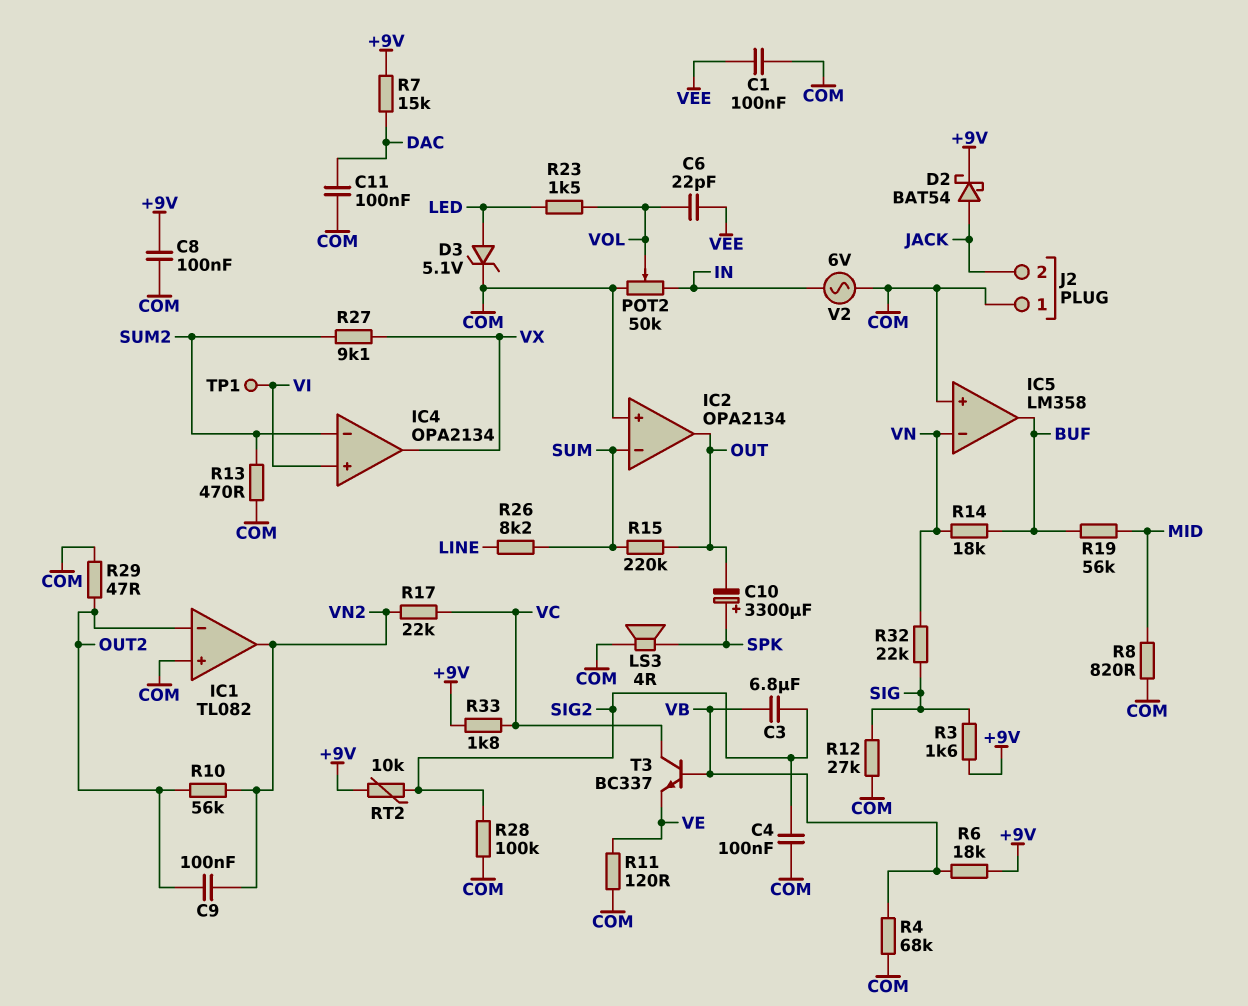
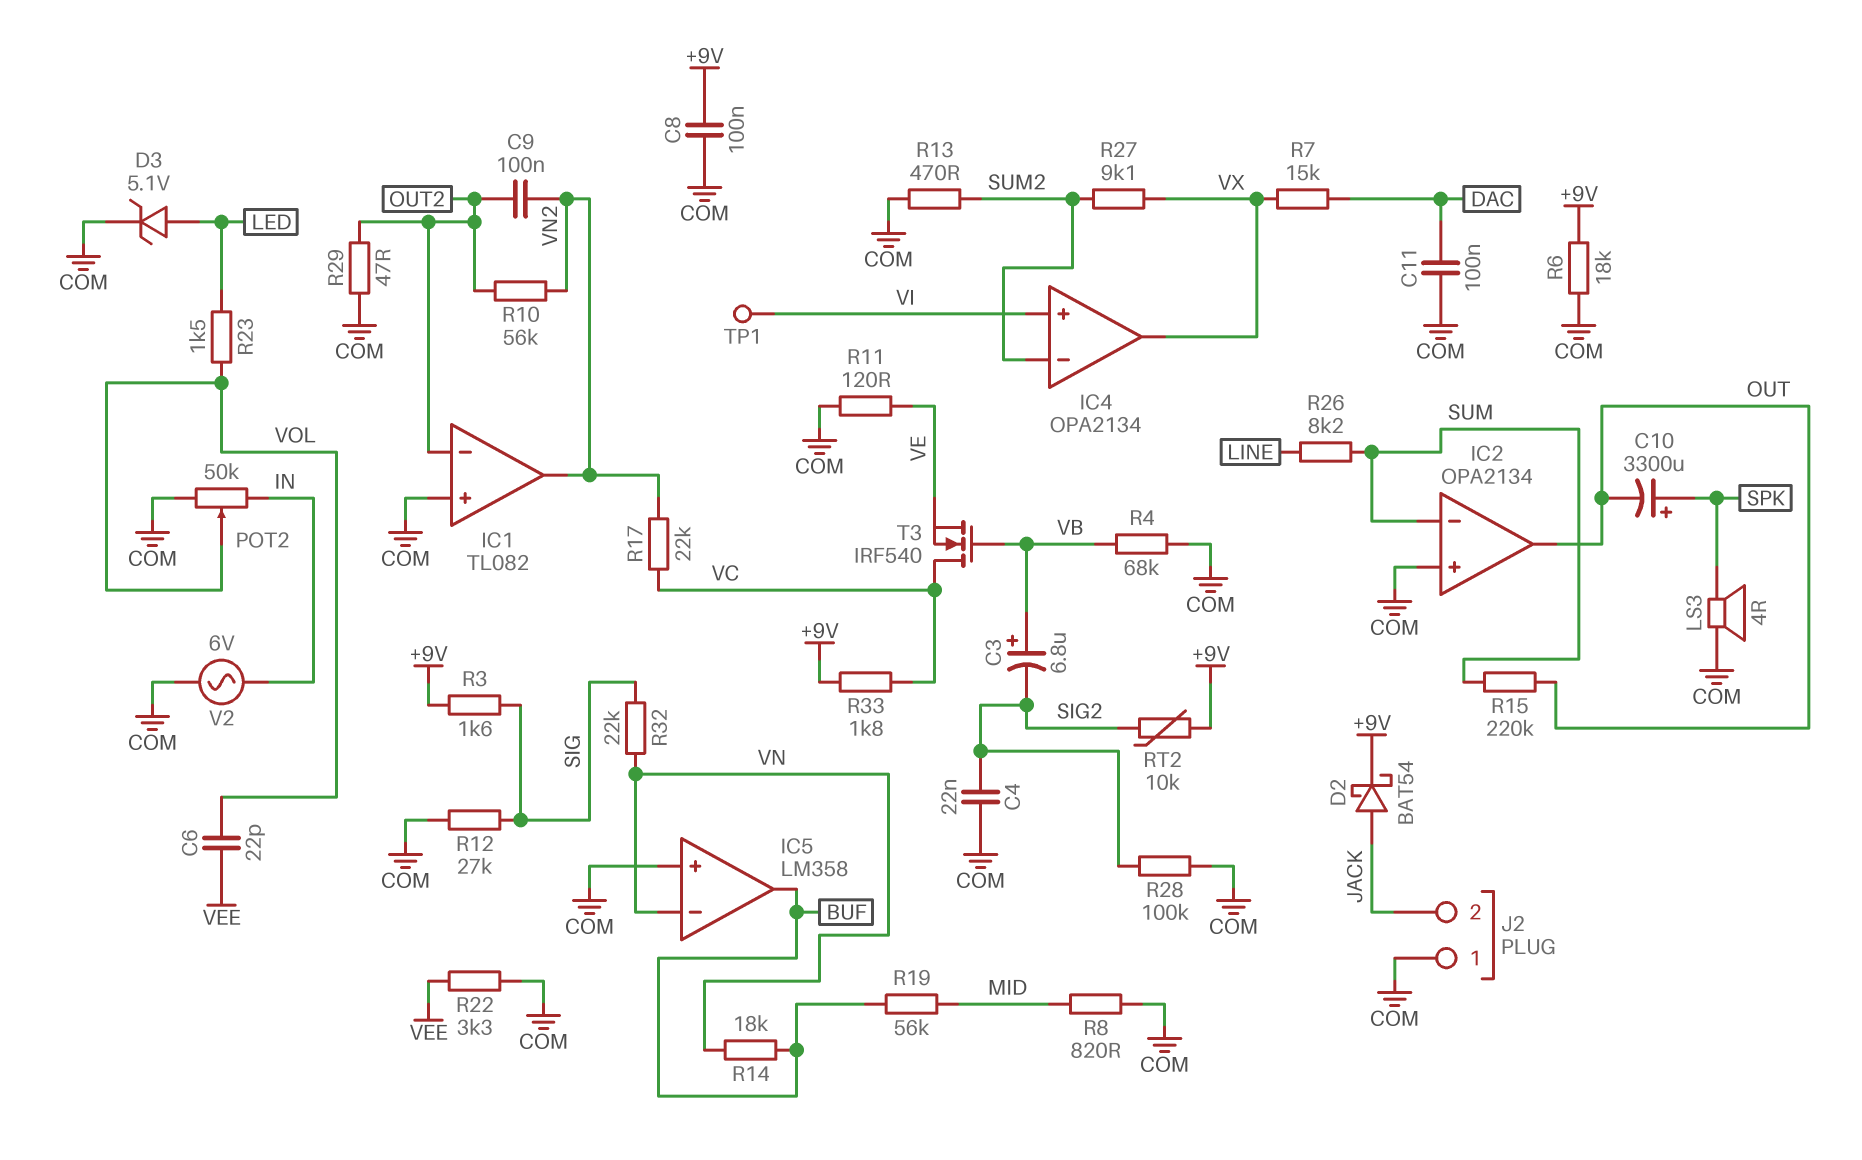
C1: 100nF (COM, VEE) -> none
C3: 6.8uF (SIG2, VB) -> 6.8uF (plus VB, minus SIG2)
C4: 100nF (COM, SIG2) -> 22nF (COM, SIG2)
R6: 18k (+9V, VB) -> 18k (+9V, COM)
R7: 15k (+9V, DAC) -> 15k (DAC, VX)
R22: none -> 3.3k (COM, VEE)
T3: NPN BC337 (B VB, C VC, E VE) -> NMOS IRF540 (G VB, D VC, S VE)

